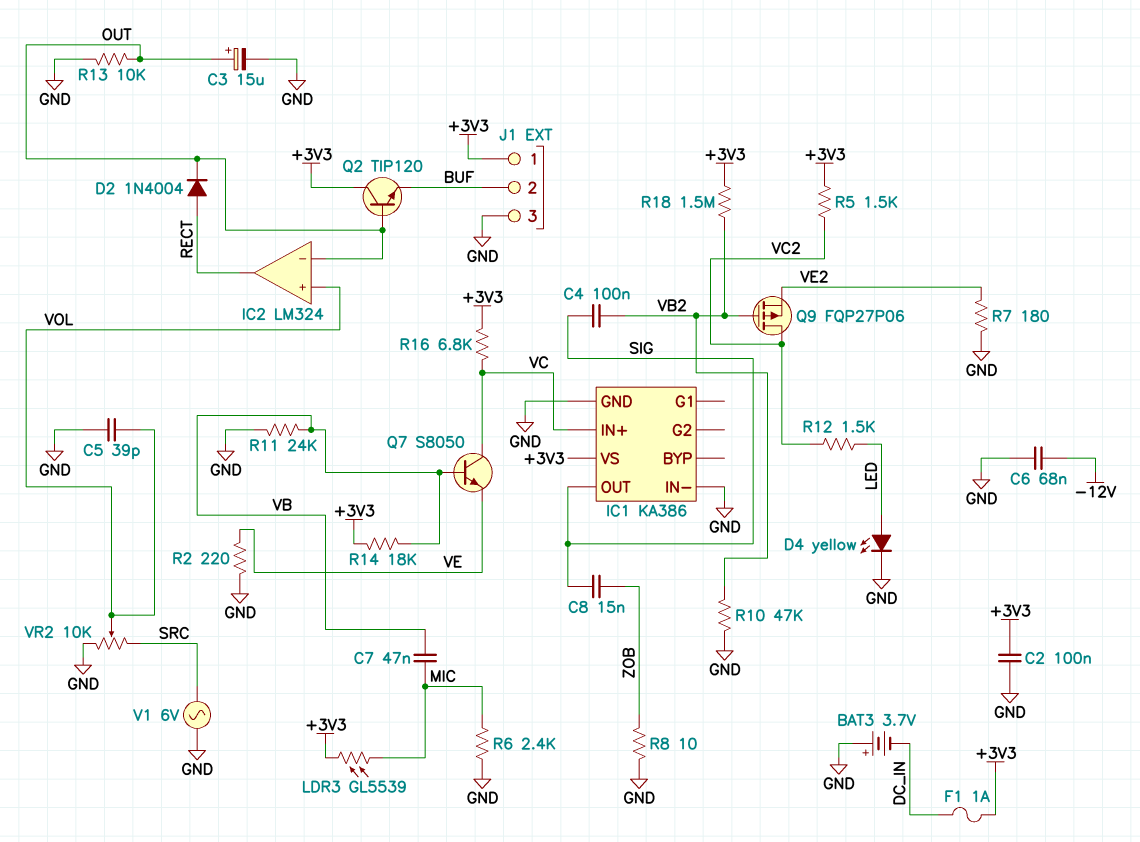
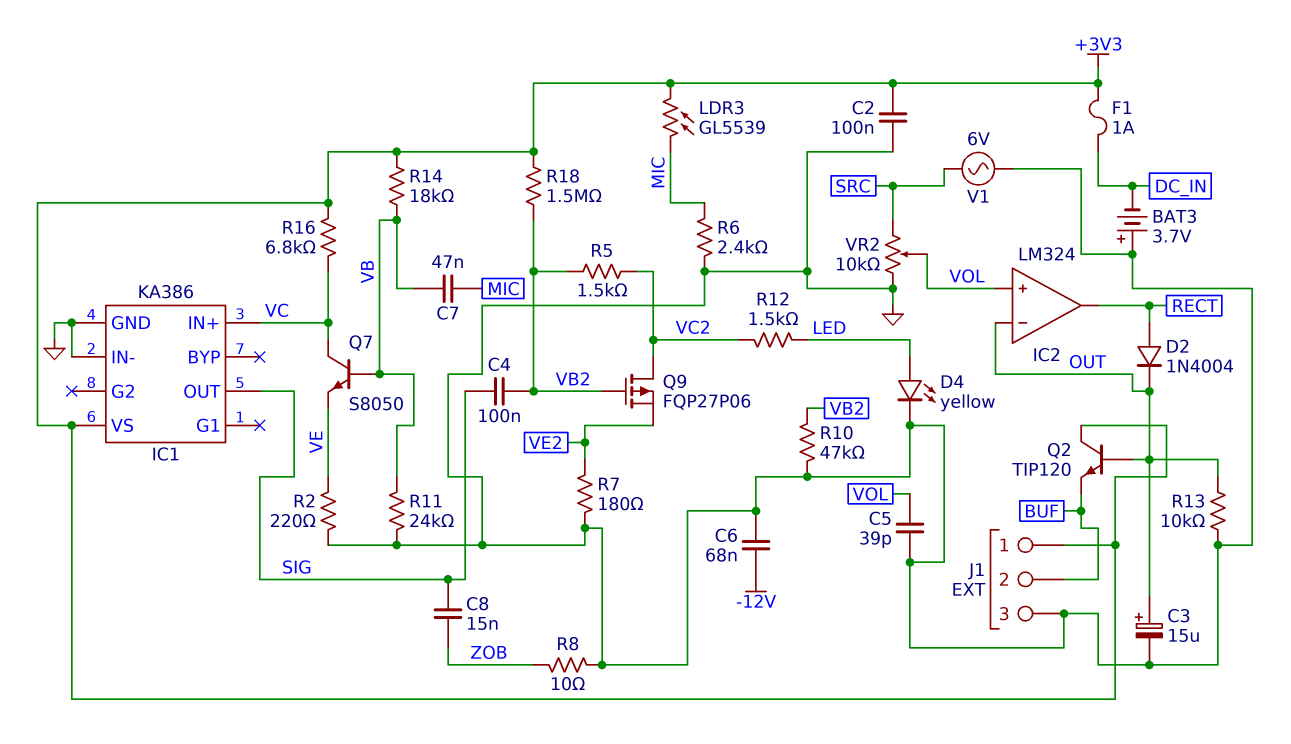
R5: 1.5k (+3V3, VC2) -> 1.5k (VB2, VC2)

